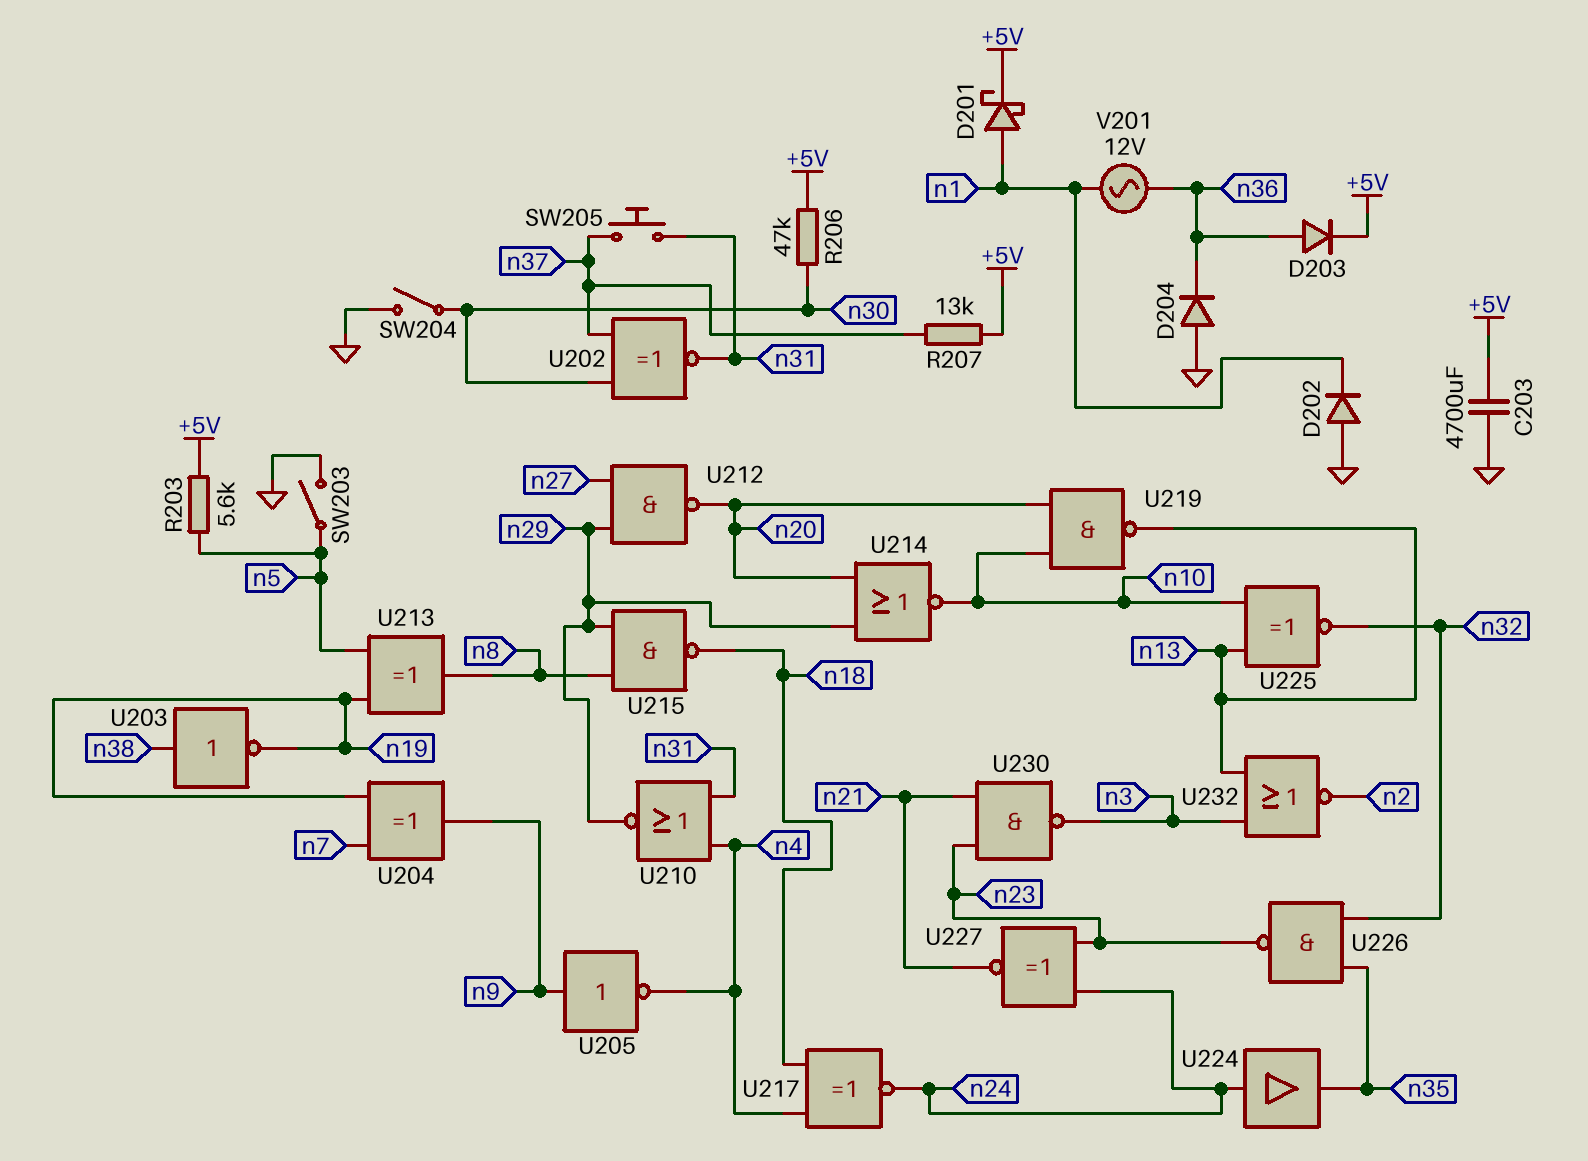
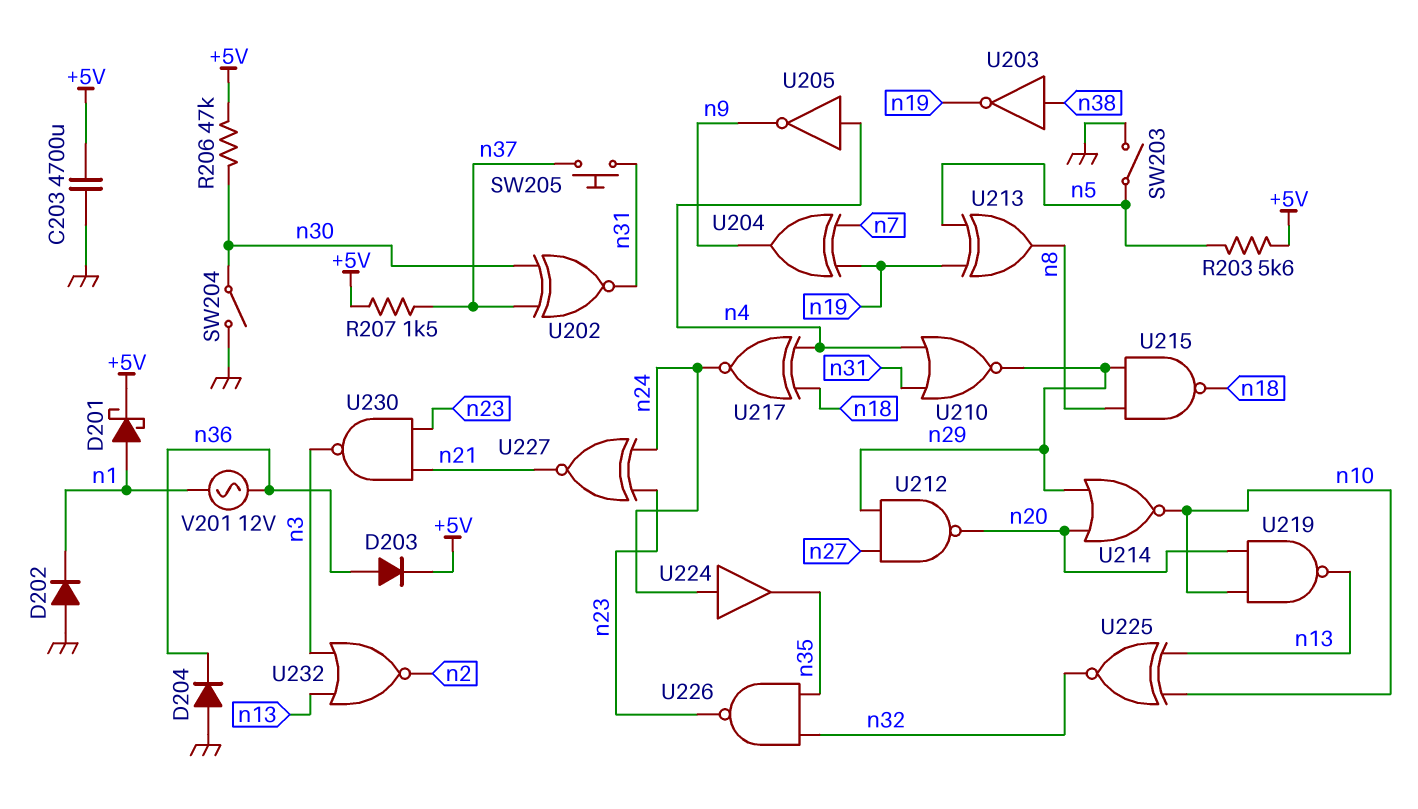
R207: 13k (+5V, n37) -> 1.5k (+5V, n37)
U205: NOT (in n9, out n4) -> NOT (in n4, out n9)

